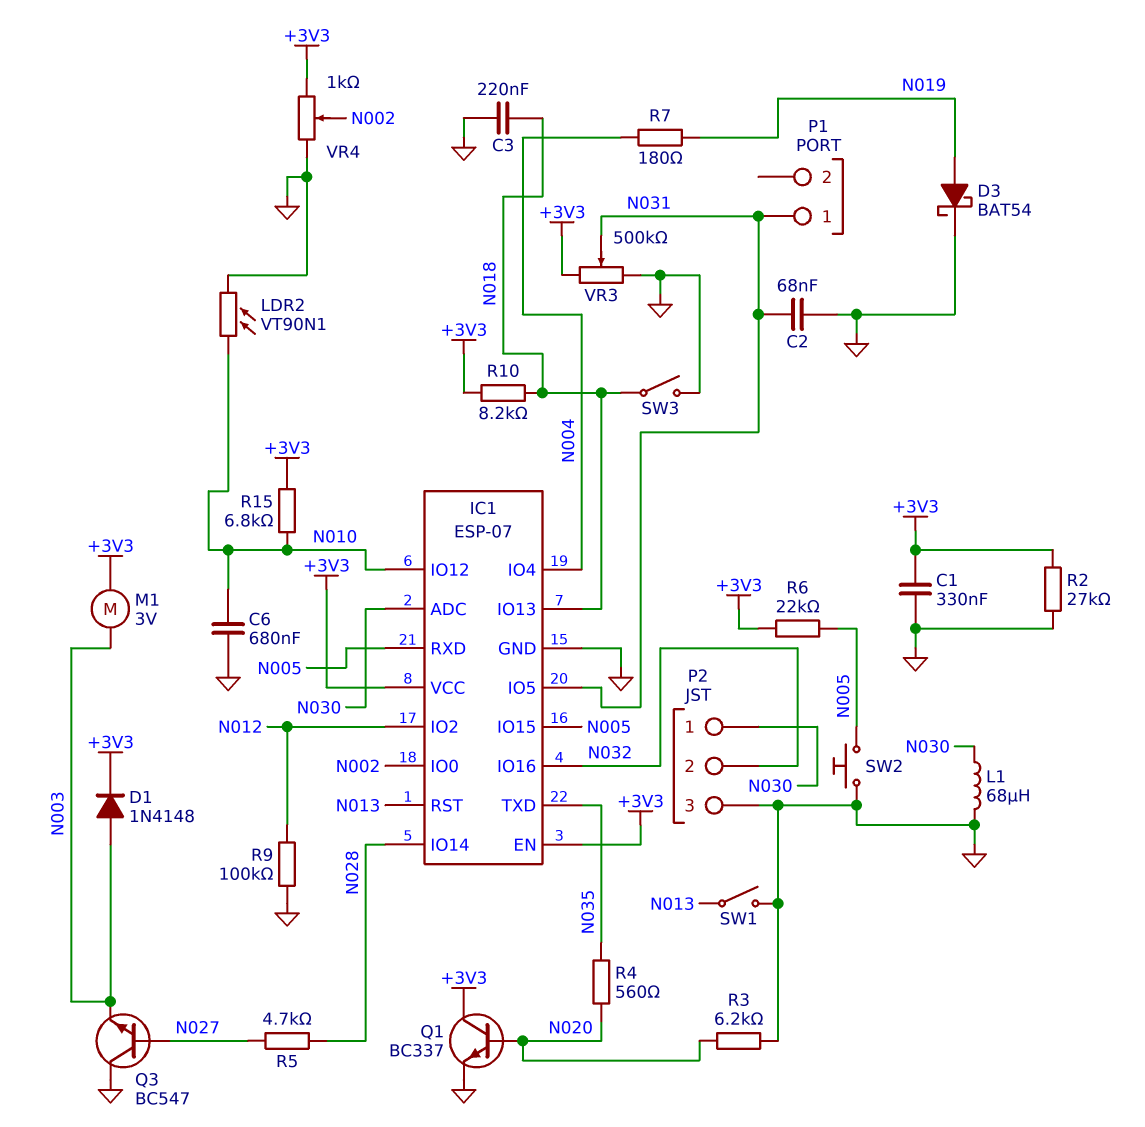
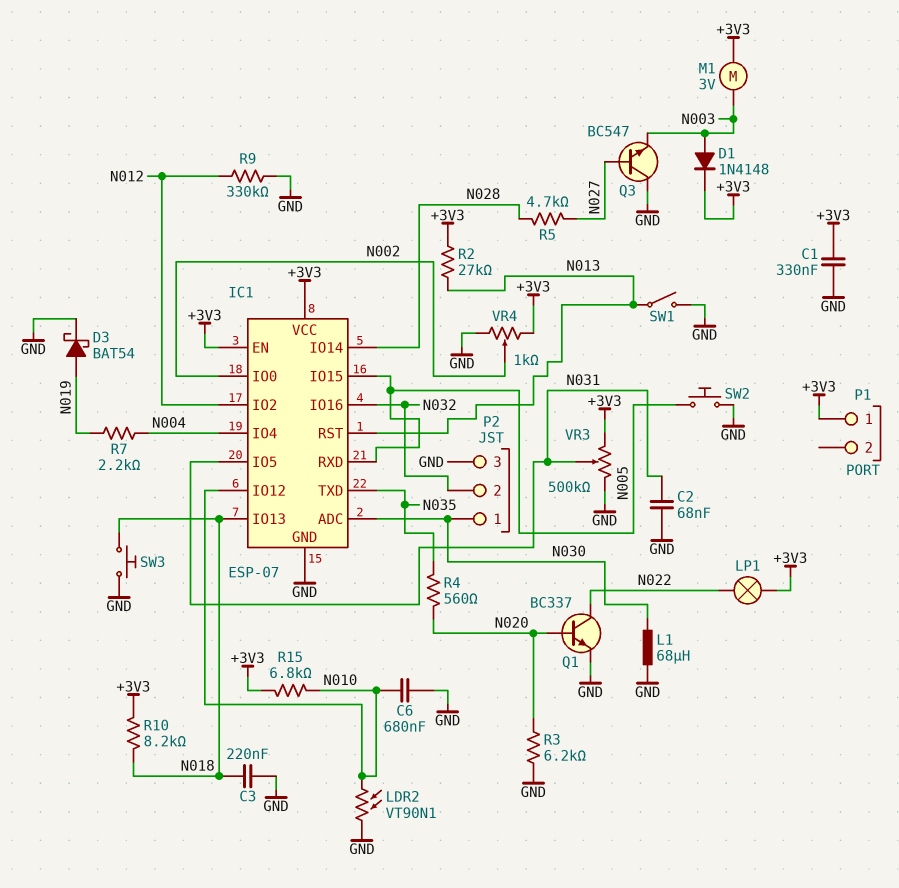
LP1: none -> lamp (+3V3, N022)
P1 pin 1: N031 -> +3V3
Q1: NPN BC337 (B N020, C +3V3, E GND) -> NPN BC337 (B N020, C N022, E GND)
R2: 27k (+3V3, GND) -> 27k (+3V3, N013)
R6: 22k (+3V3, N005) -> none
R7: 180 (N004, N019) -> 2.2k (N004, N019)
R9: 100k (GND, N012) -> 330k (GND, N012)
SW3: switch (GND, N018) -> button (GND, N018)

